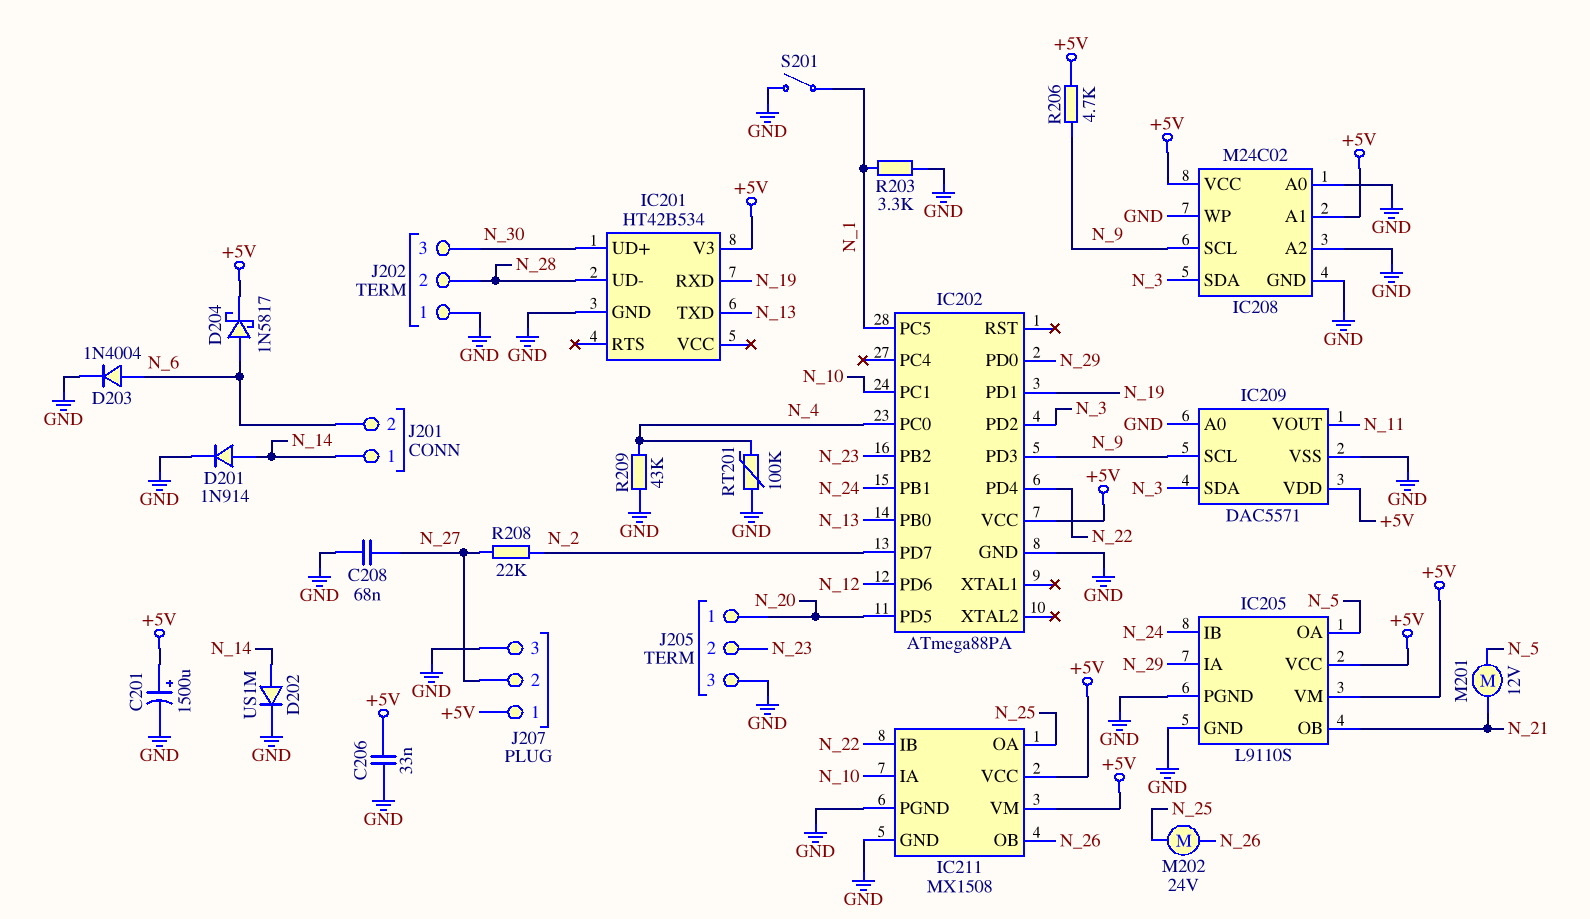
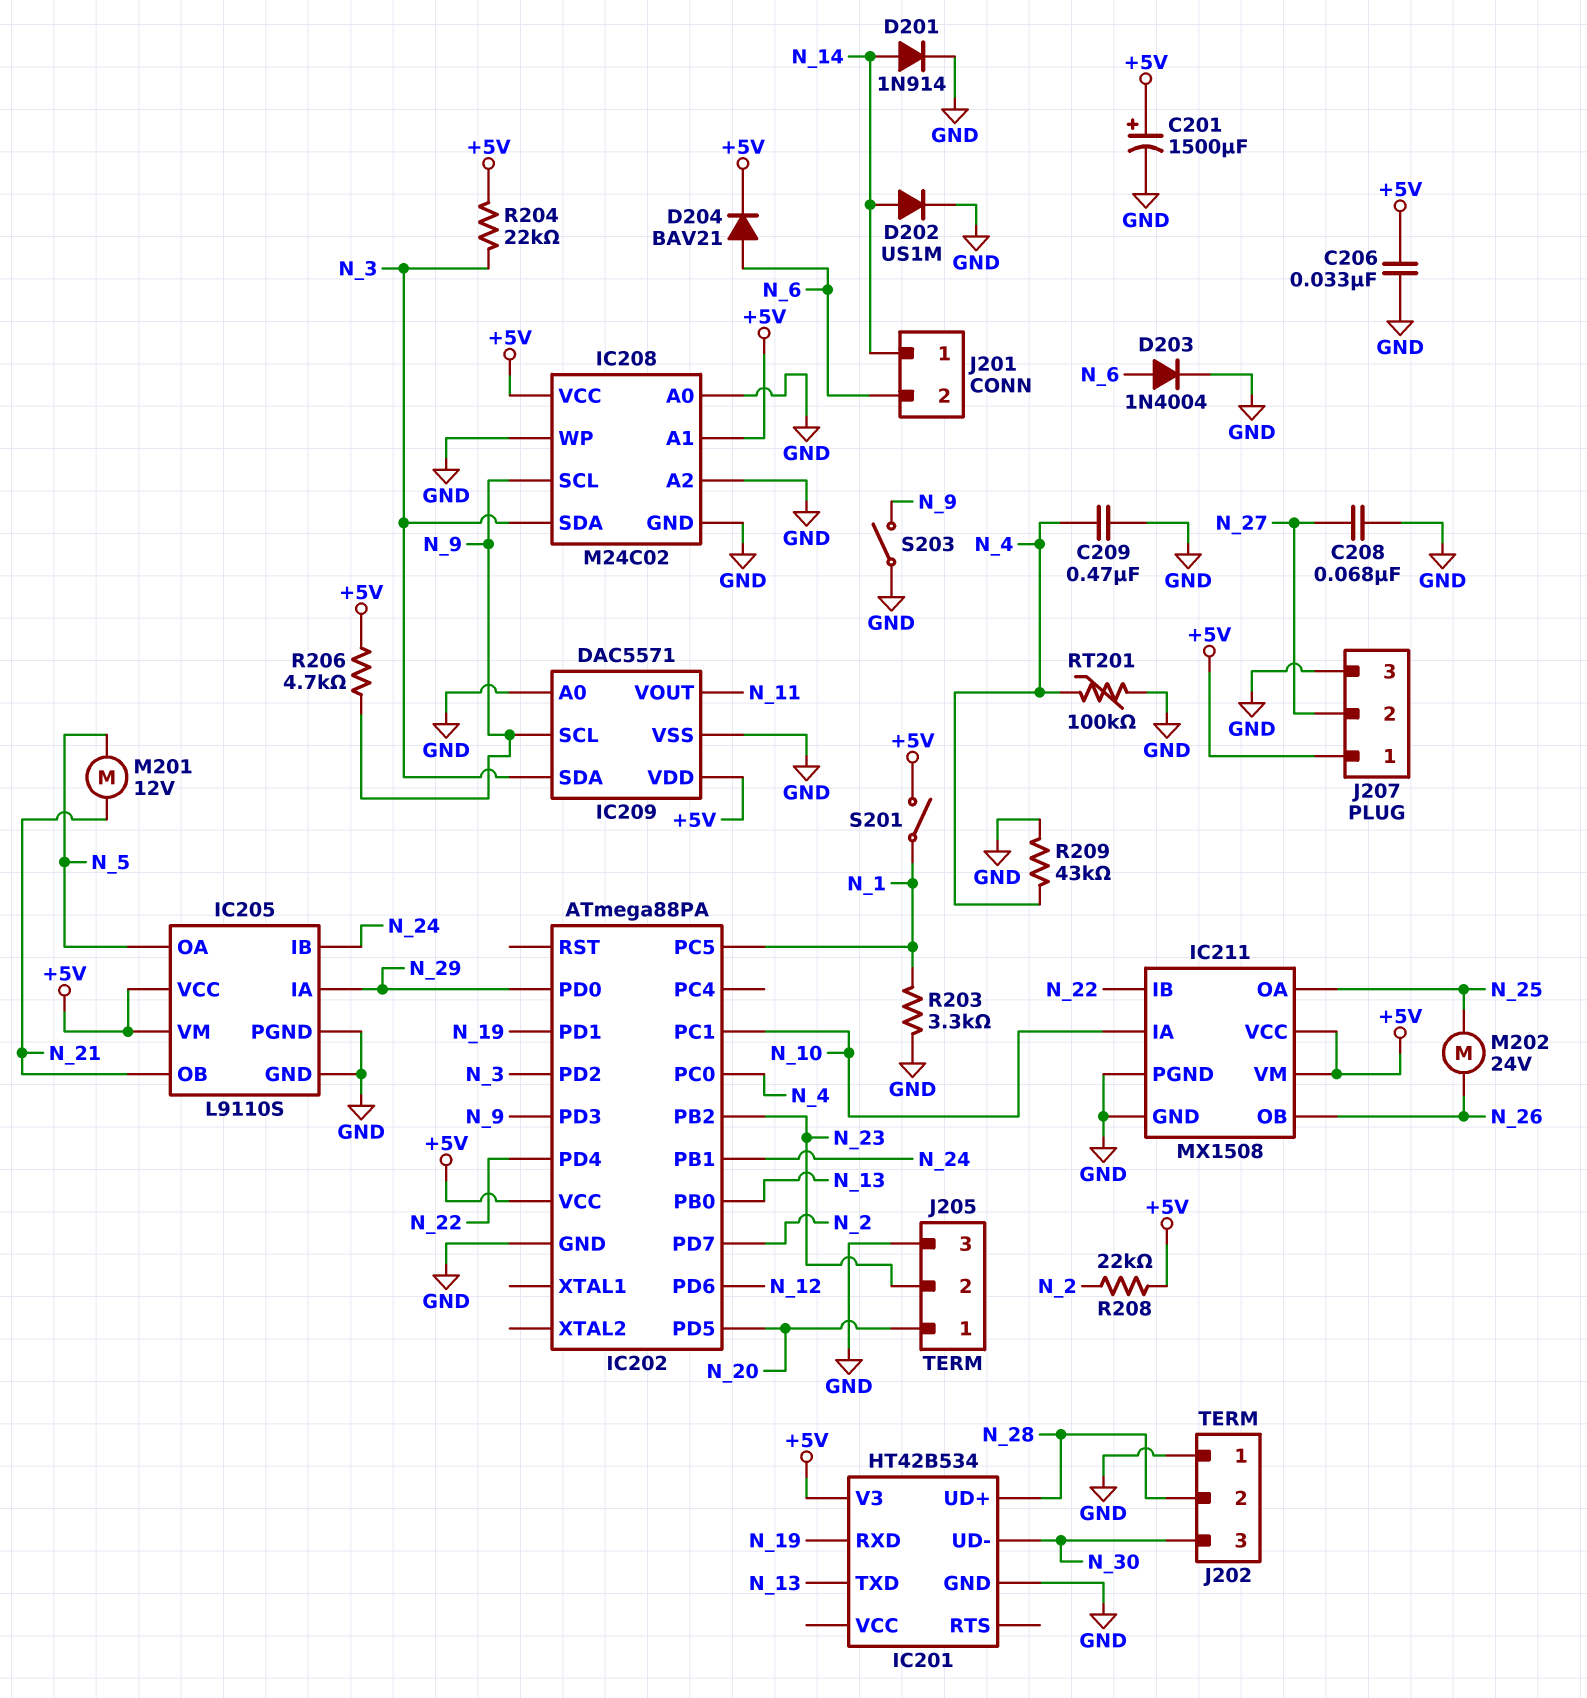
C209: none -> 470nF (GND, N_4)
D204: schottky 1N5817 (A N_6, K +5V) -> diode BAV21 (A N_6, K +5V)
IC201 pin UD+: N_30 -> N_28
IC201 pin UD-: N_28 -> N_30
R204: none -> 22k (+5V, N_3)
R208: 22k (N_2, N_27) -> 22k (+5V, N_2)
S201: switch (GND, N_1) -> switch (+5V, N_1)
S203: none -> switch (GND, N_9)

